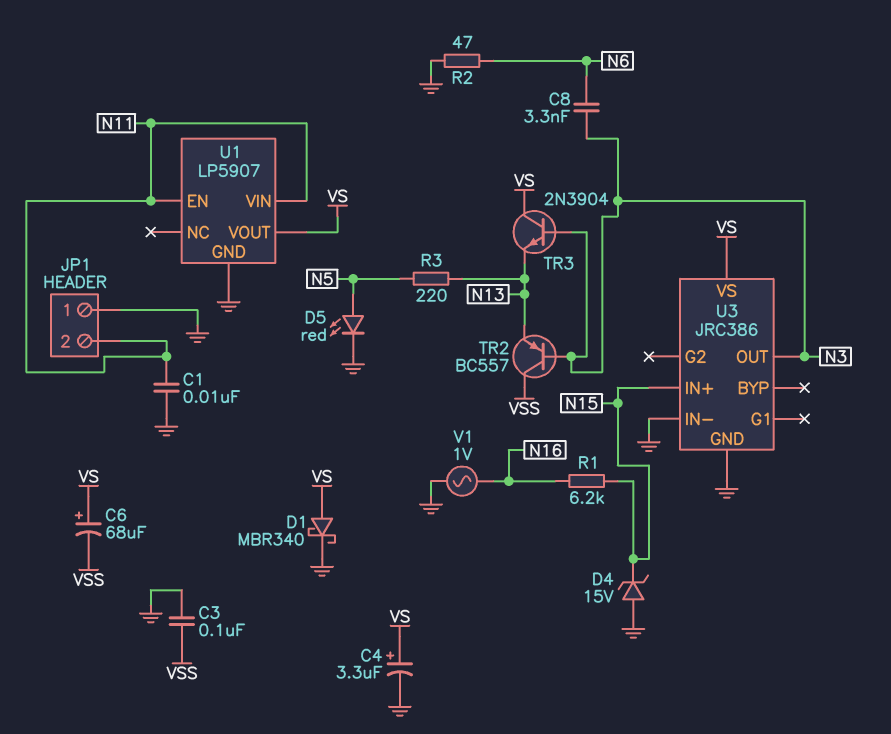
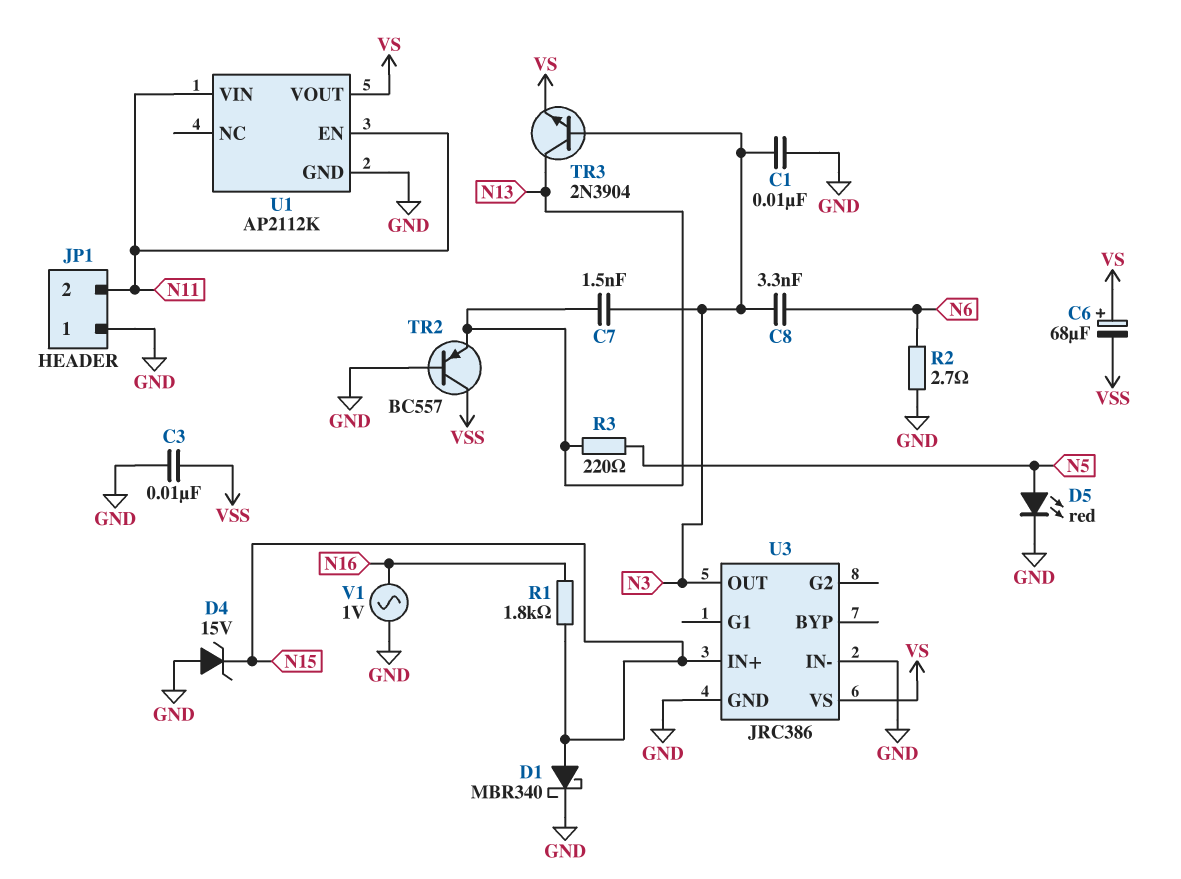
C1: 10nF (GND, N11) -> 10nF (GND, N3)
C3: 100nF (GND, VSS) -> 10nF (GND, VSS)
C4: 3.3uF (plus VS, minus GND) -> none
C7: none -> 1.5nF (N3, N13)
D1: schottky MBR340 (A VS, K GND) -> schottky MBR340 (A N15, K GND)
R1: 6.2k (N15, N16) -> 1.8k (N15, N16)
R2: 47 (GND, N6) -> 2.7 (GND, N6)
TR2: PNP BC557 (B N3, C VSS, E N13) -> PNP BC557 (B GND, C VSS, E N13)
TR3: NPN 2N3904 (B N3, C VS, E N13) -> NPN 2N3904 (B N3, C N13, E VS)
U1: LP5907 -> AP2112K

